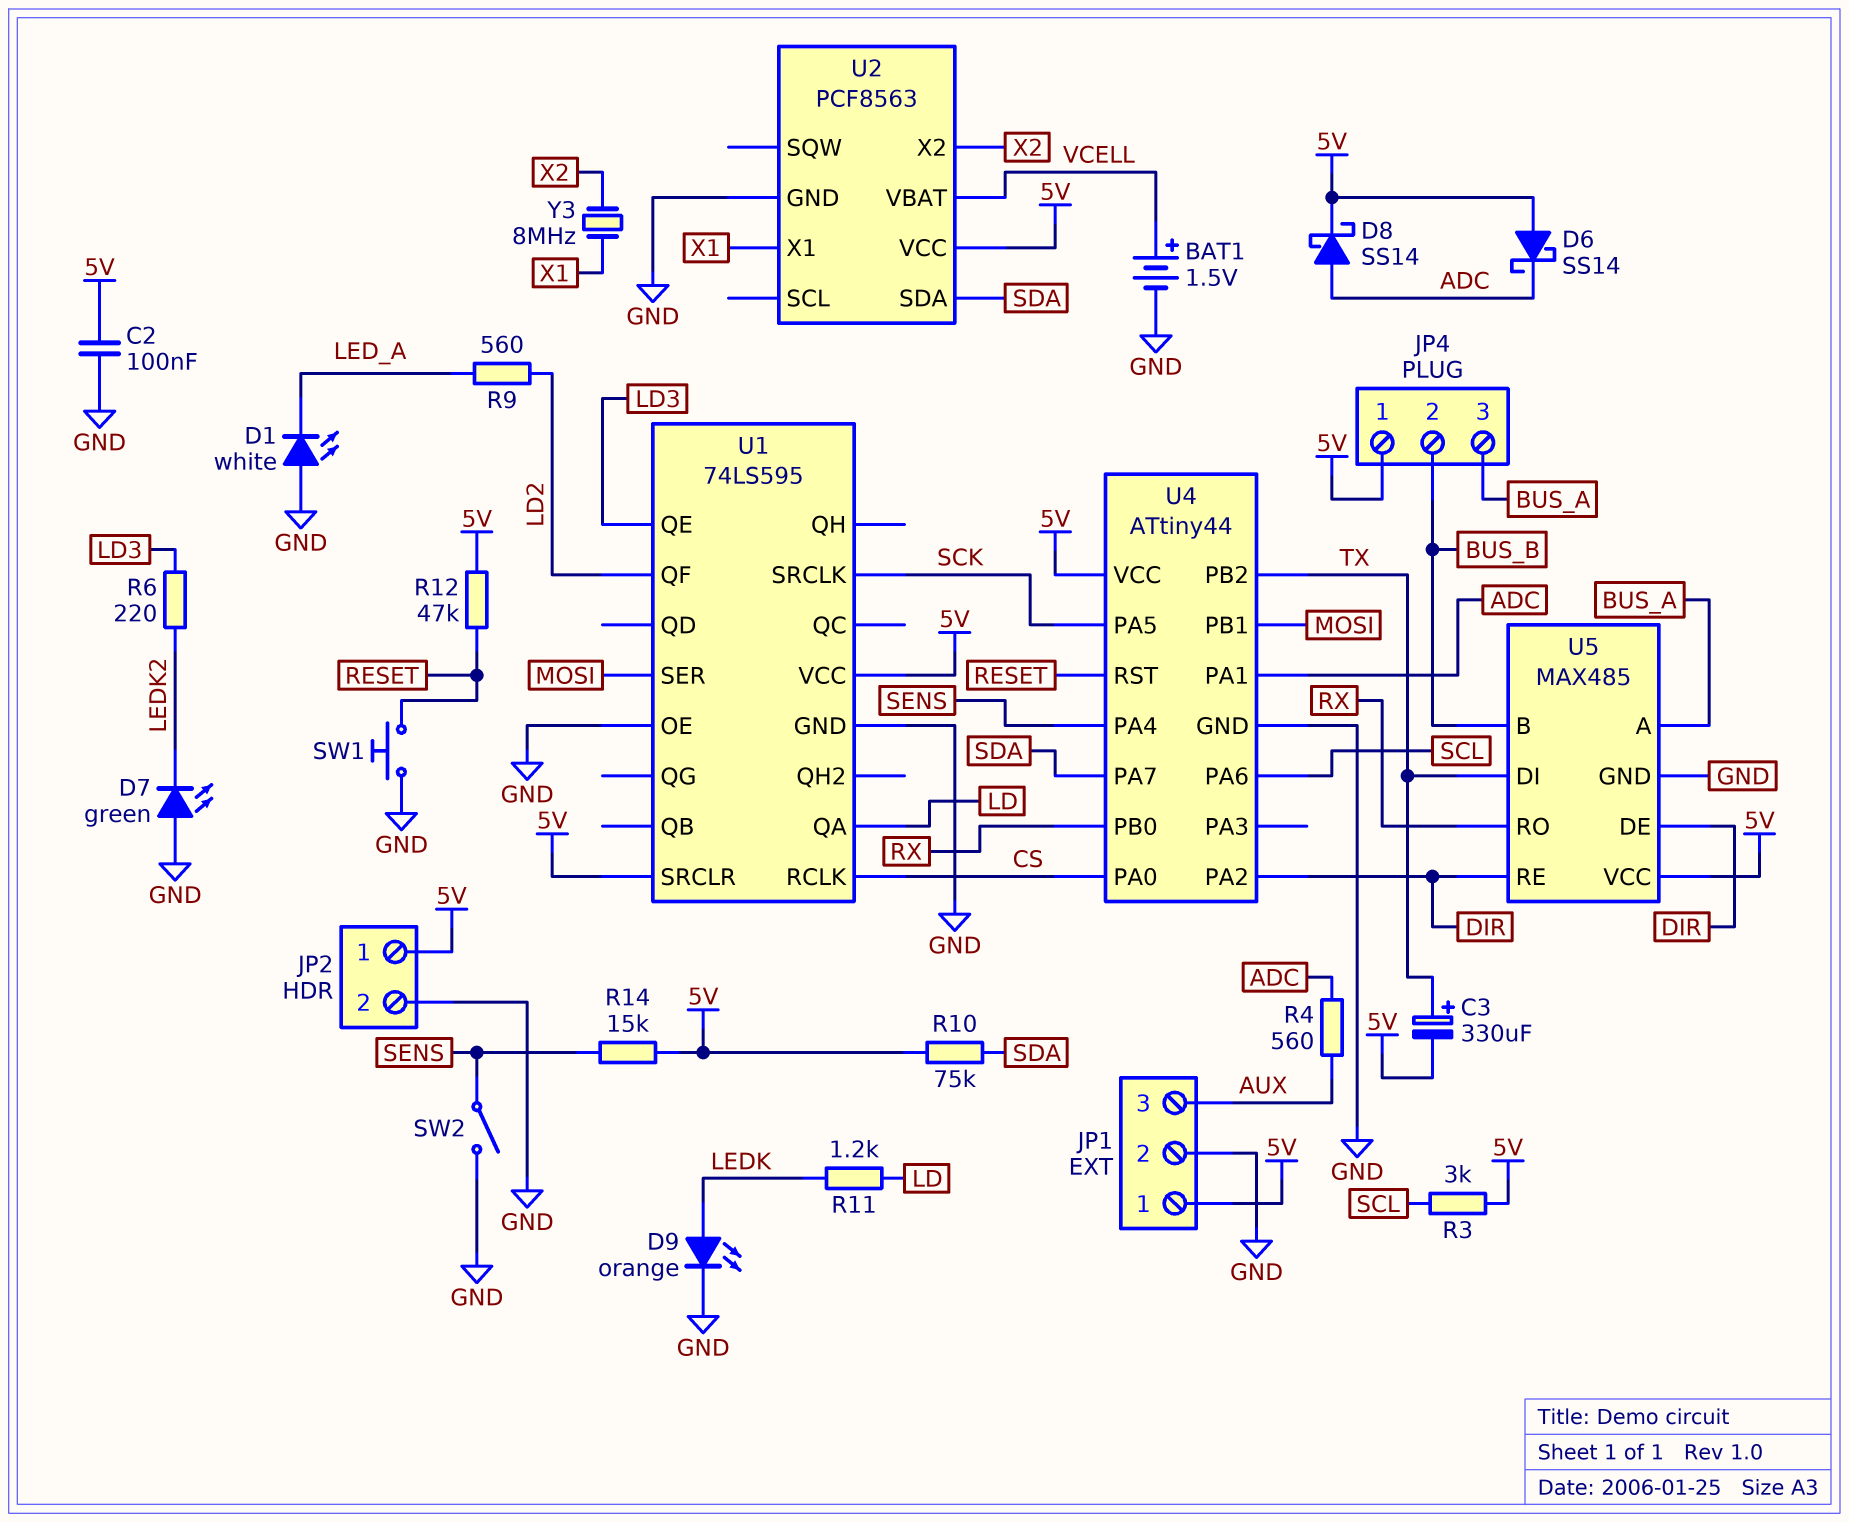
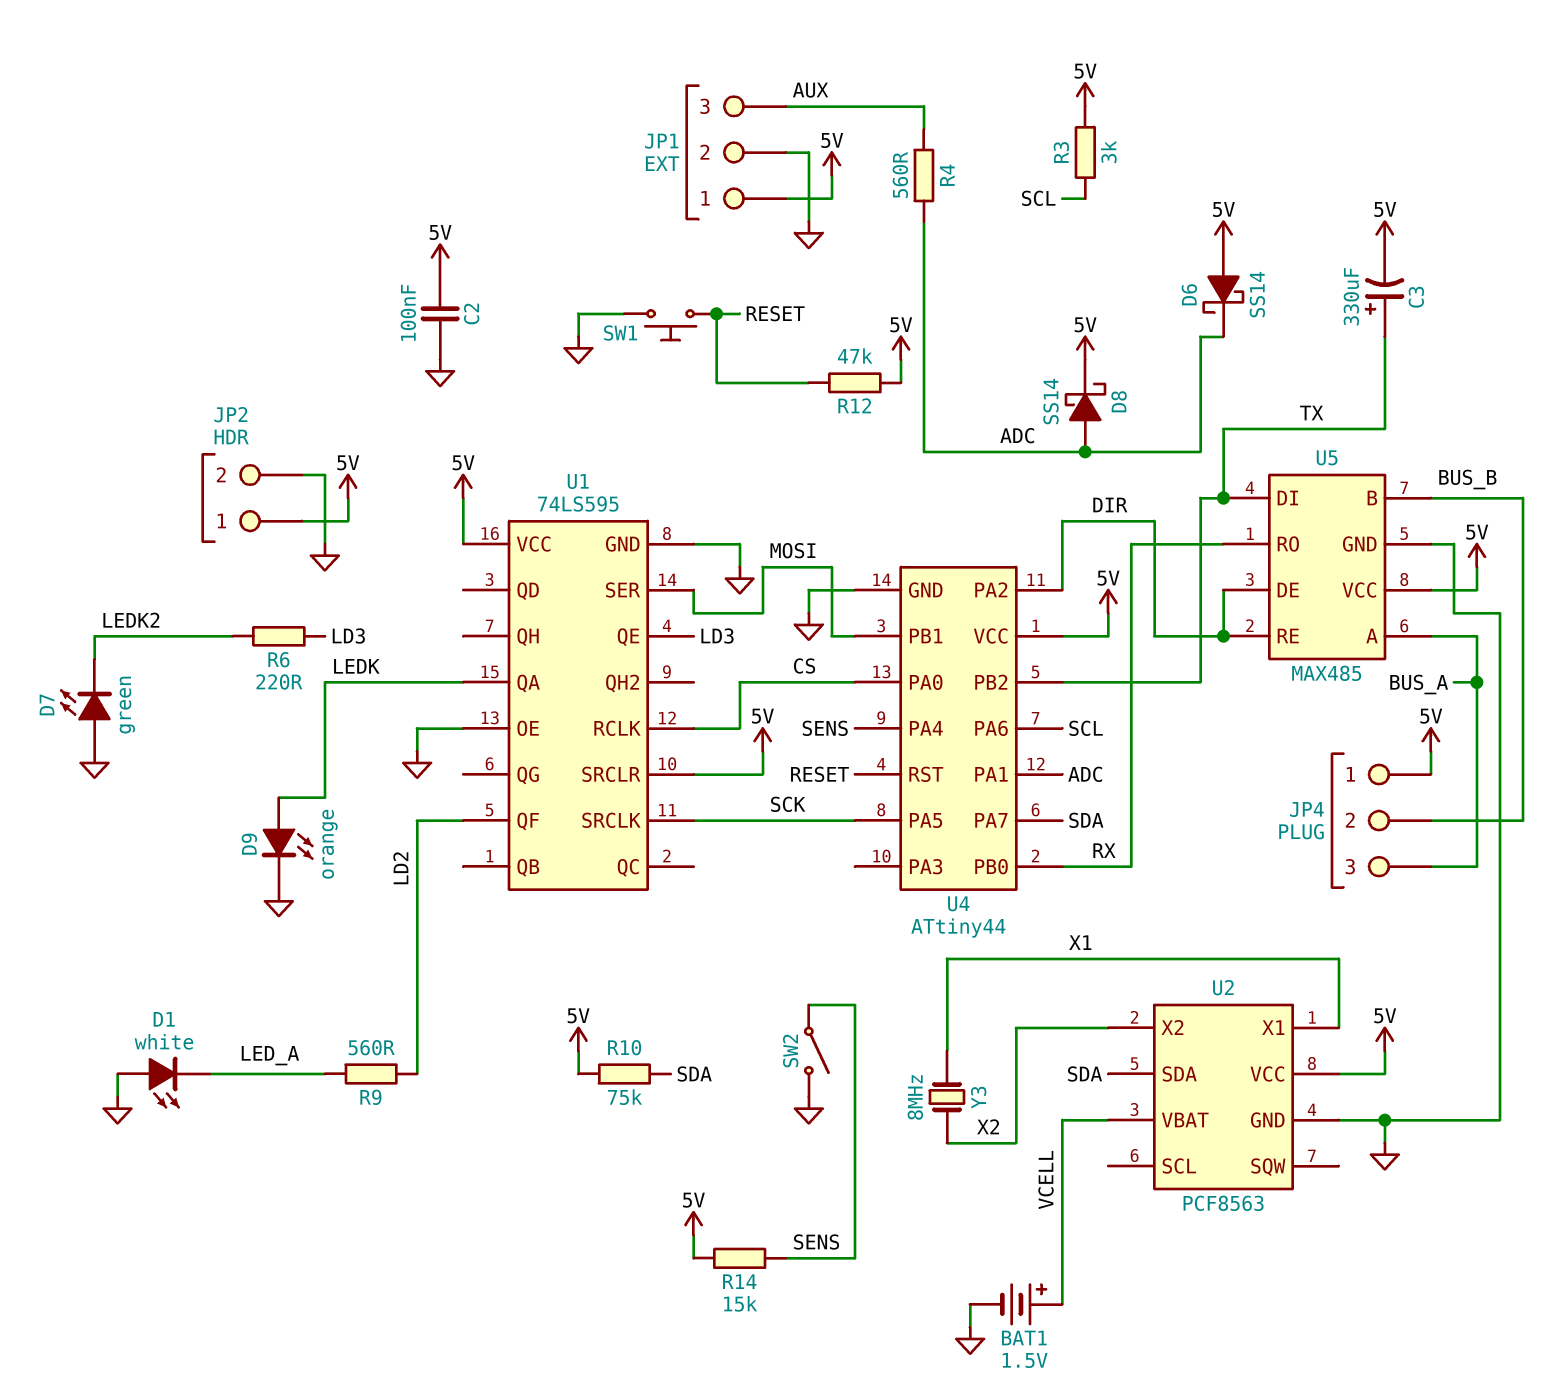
R11: 1.2k (LD, LEDK) -> none
U1 pin QA: LD -> LEDK

